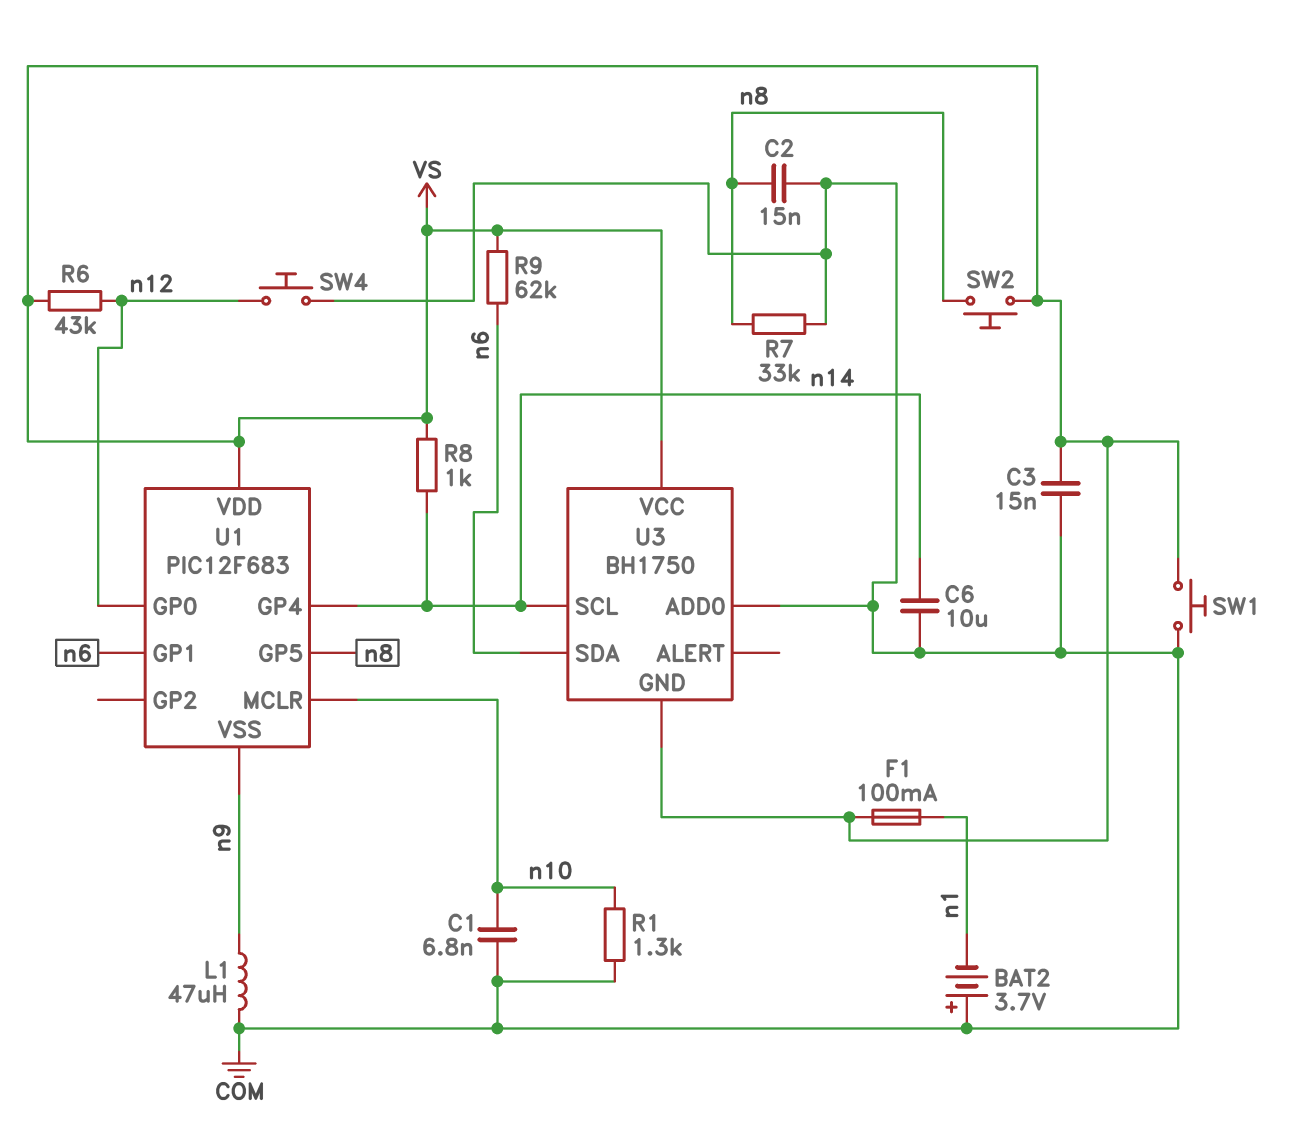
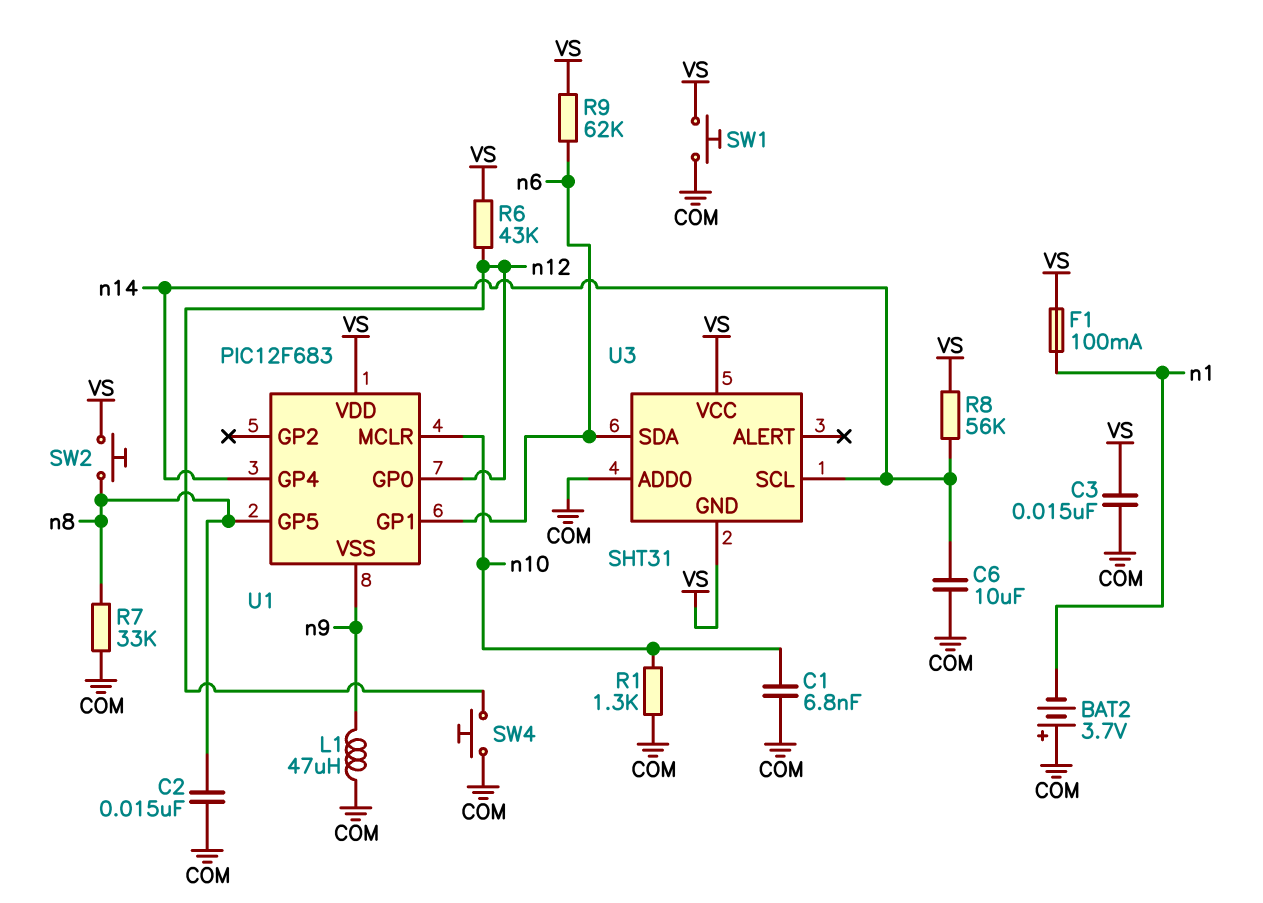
R8: 1k (VS, n14) -> 56k (VS, n14)
U3: BH1750 -> SHT31

